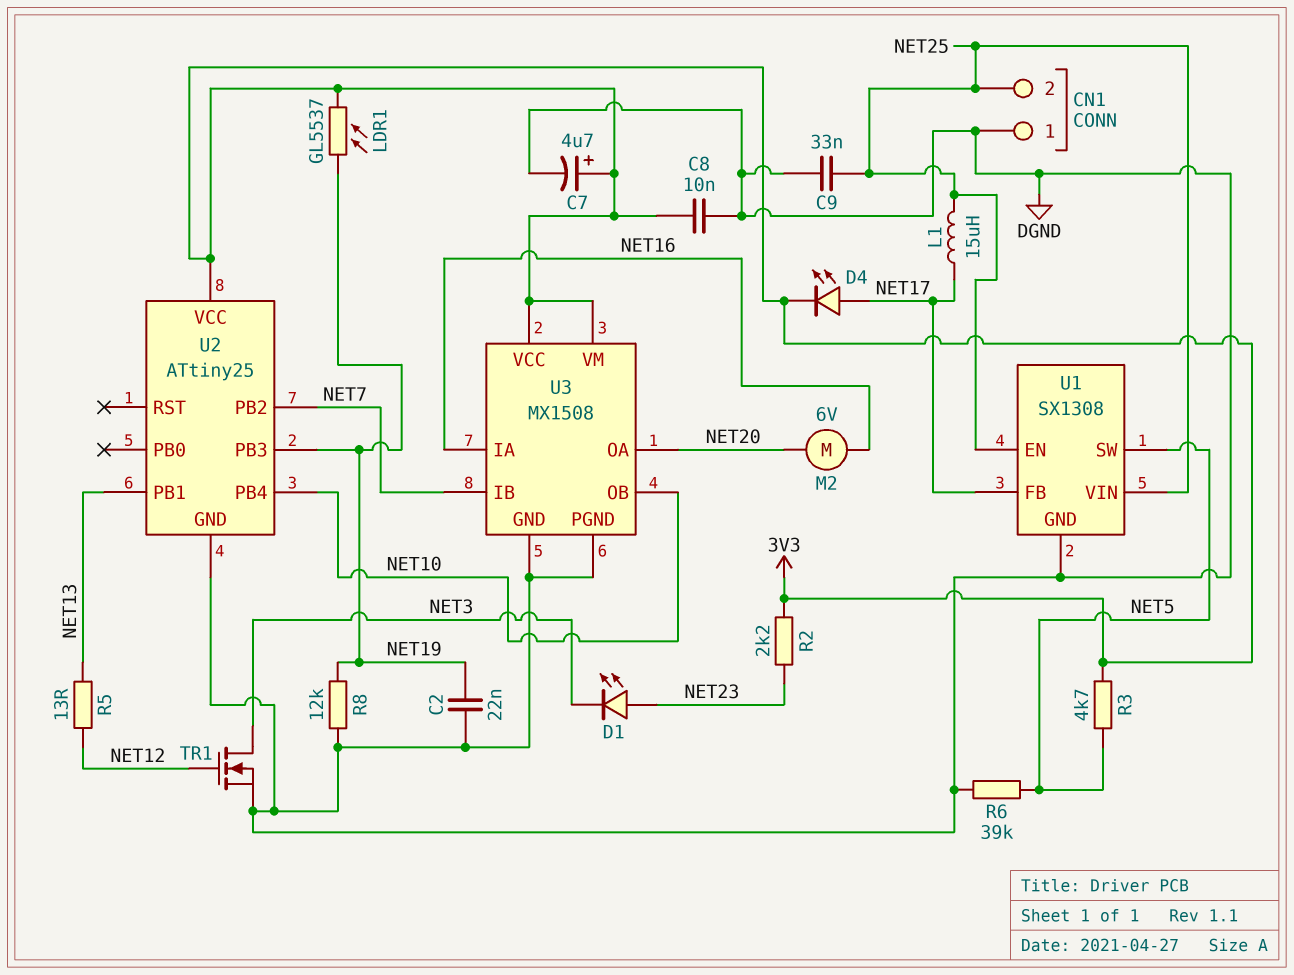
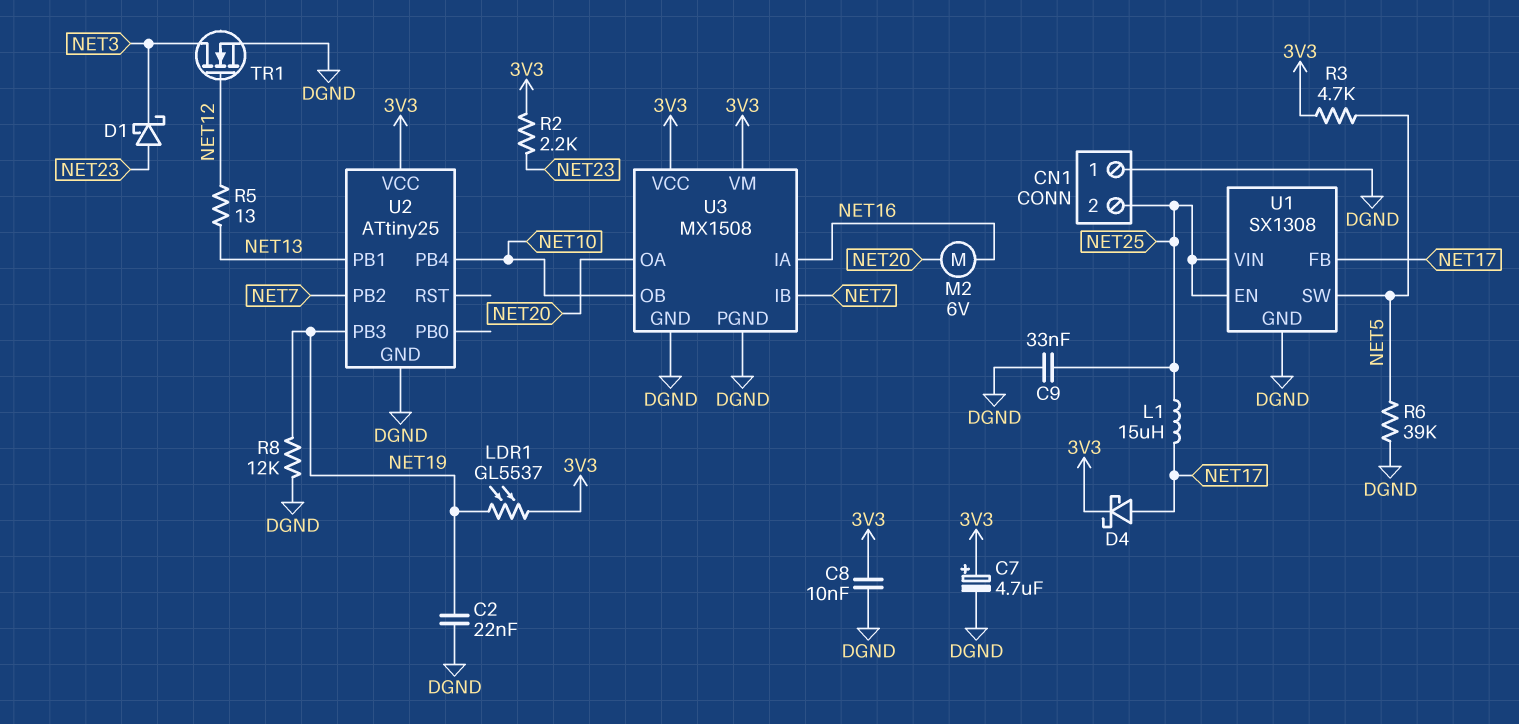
D1: LED (A NET23, K NET3) -> schottky (A NET23, K NET3)
D4: LED (A NET17, K 3V3) -> schottky (A NET17, K 3V3)

